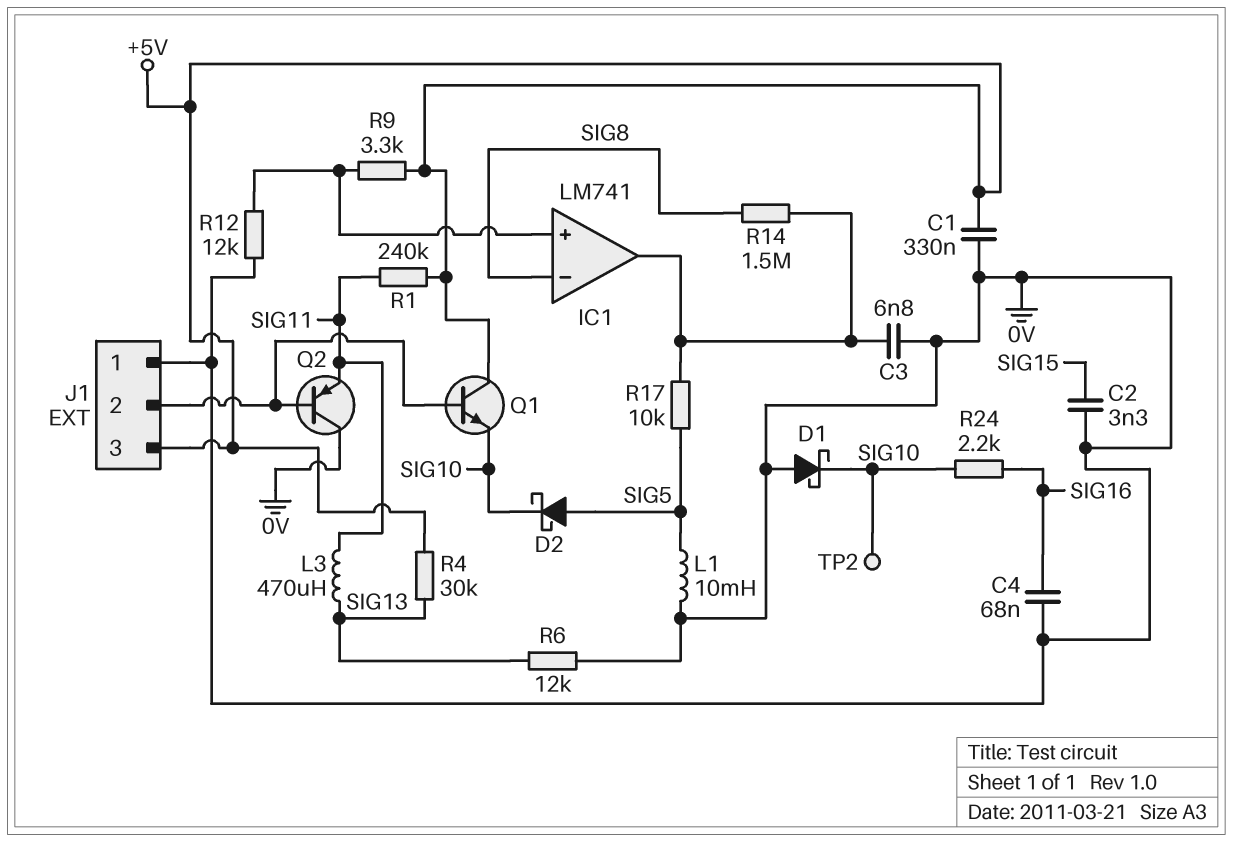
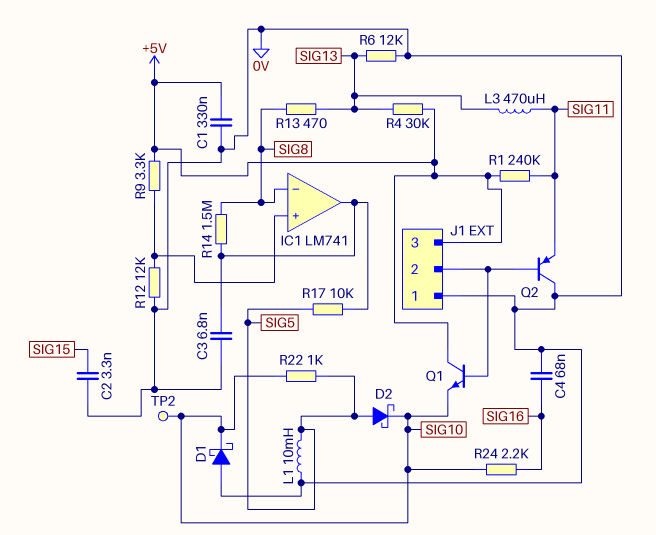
R13: none -> 470 (SIG8, SIG13)
R22: none -> 1k (SIG5, SIG10)

